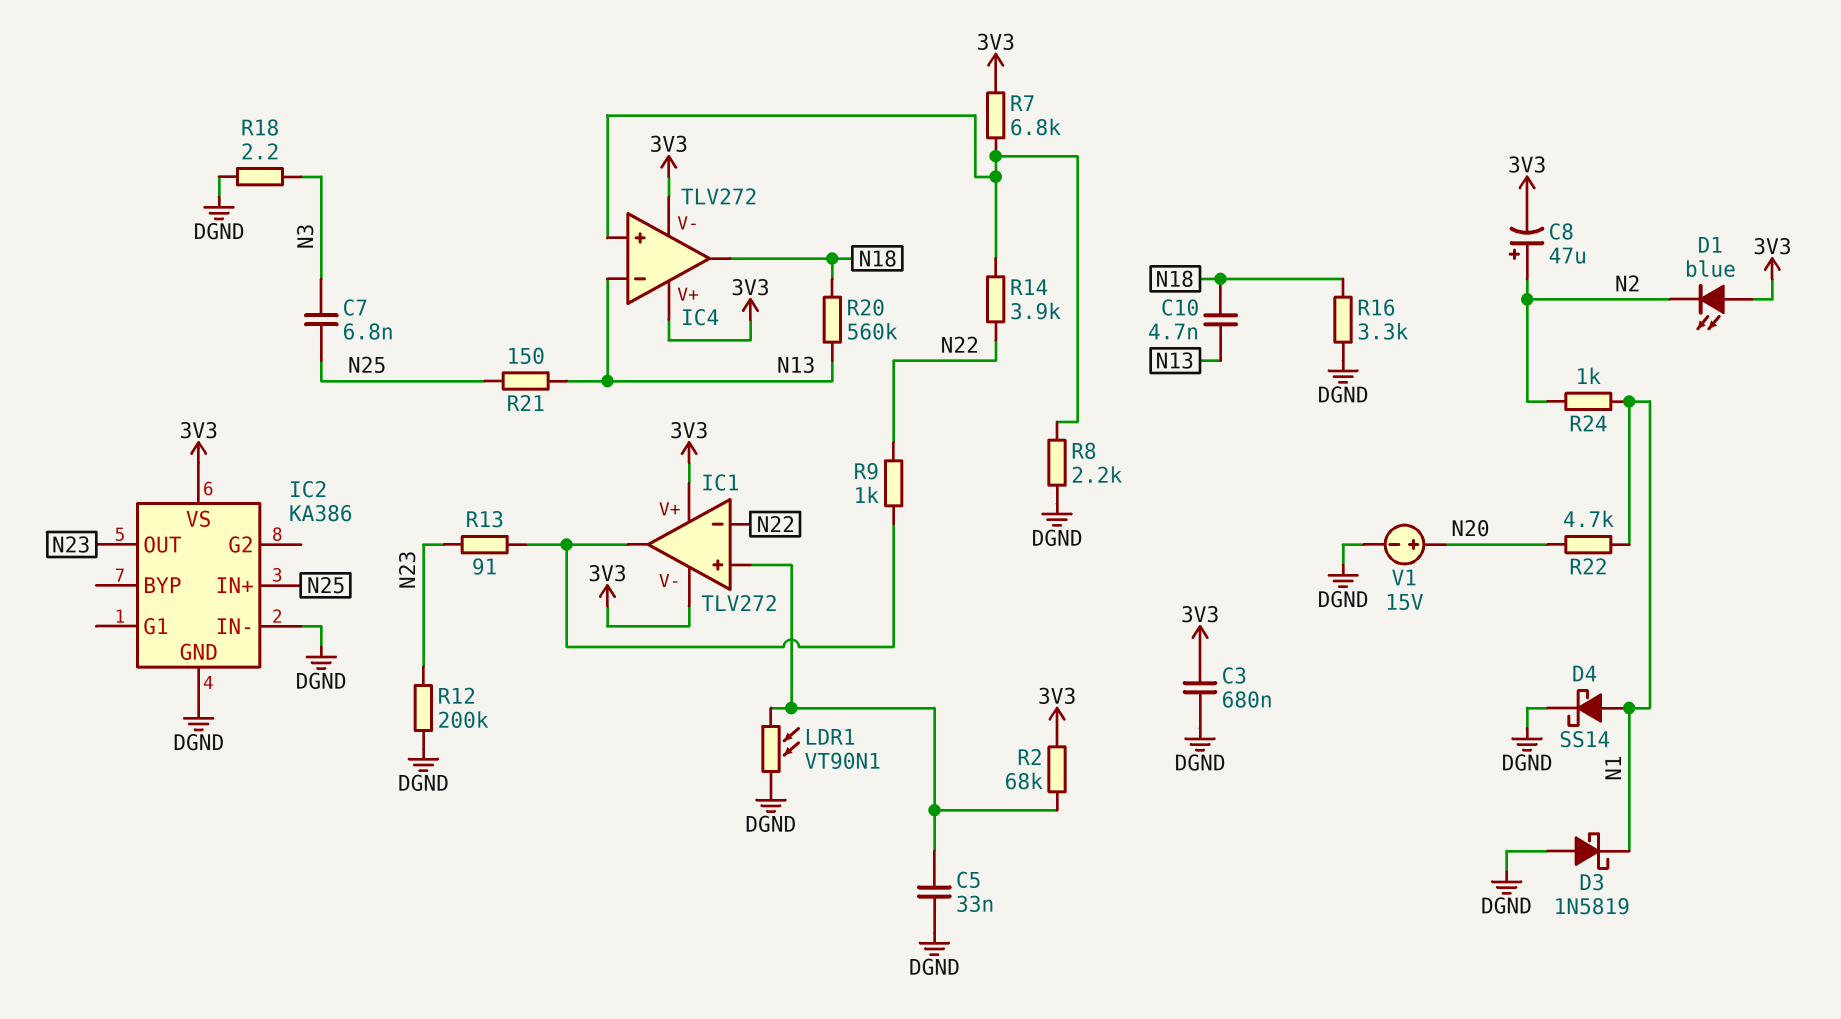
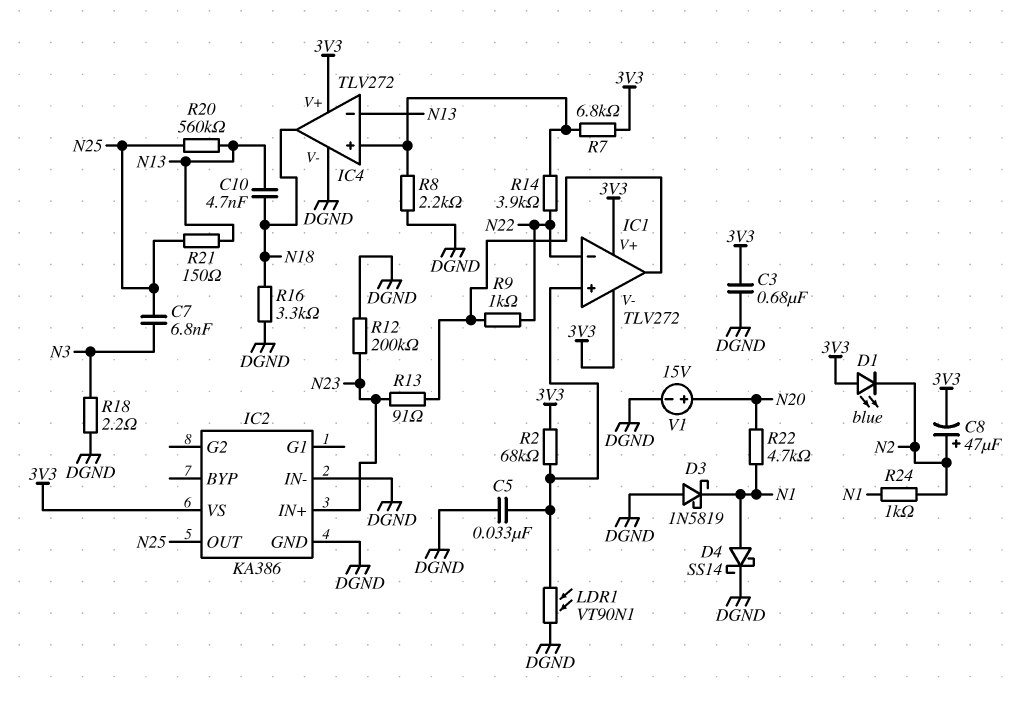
IC2 pin IN+: N25 -> N23
IC2 pin OUT: N23 -> N25
IC4 pin V-: 3V3 -> DGND
R20: 560k (N13, N18) -> 560k (N13, N25)

